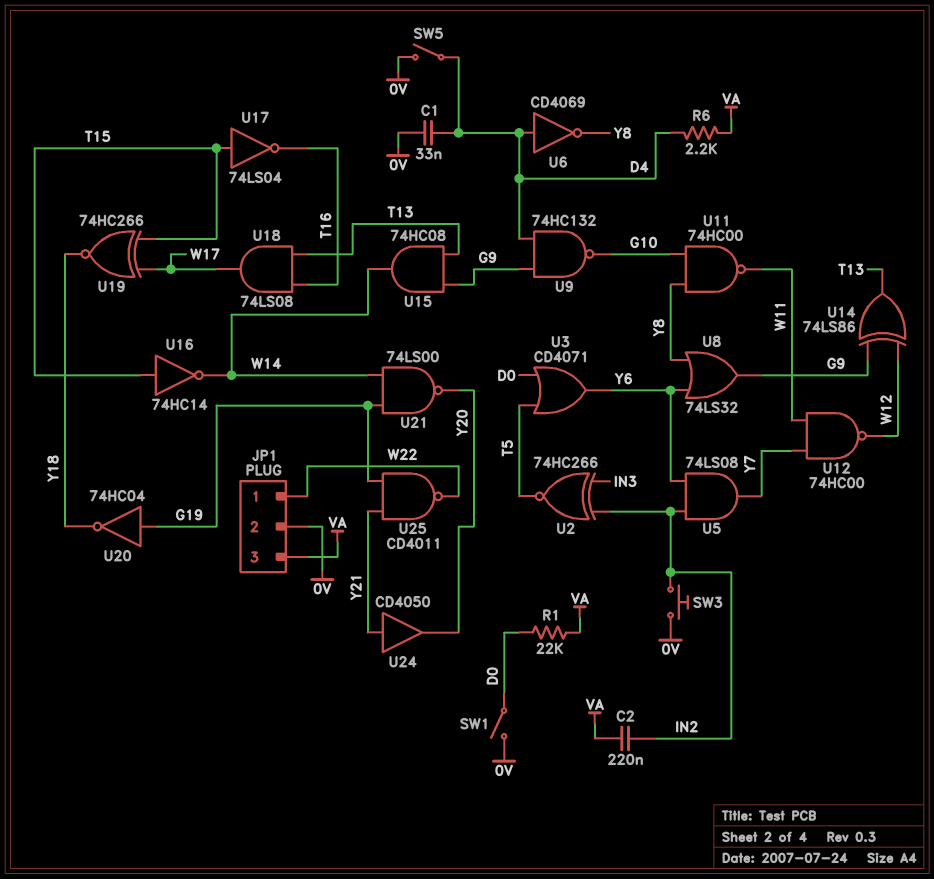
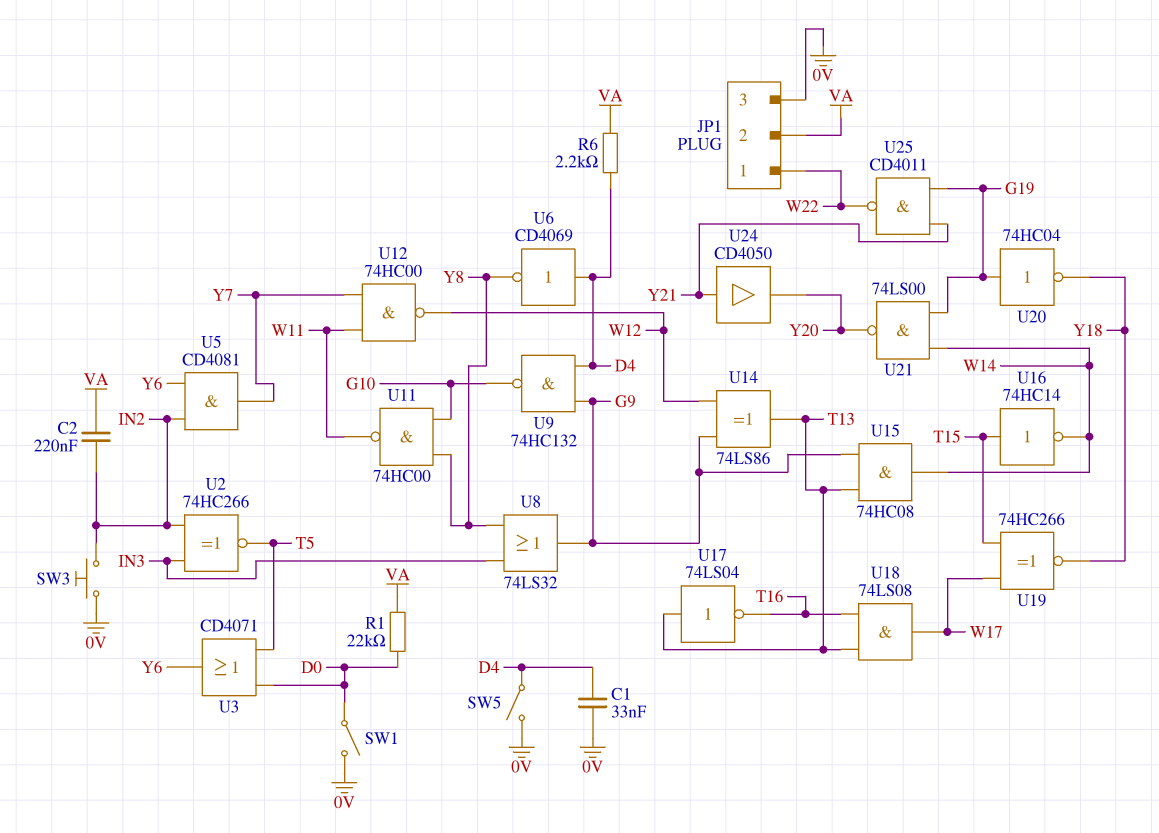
JP1 pin 2: 0V -> VA
JP1 pin 3: VA -> 0V
U5: AND 74LS08 (in IN2, in Y6, out Y7) -> AND CD4081 (in IN2, in Y6, out Y7)
U8: OR 74LS32 (in Y6, in Y8, out G9) -> OR 74LS32 (in IN3, in Y8, out G9)
U17: NOT 74LS04 (in T15, out T16) -> NOT 74LS04 (in T13, out T16)

